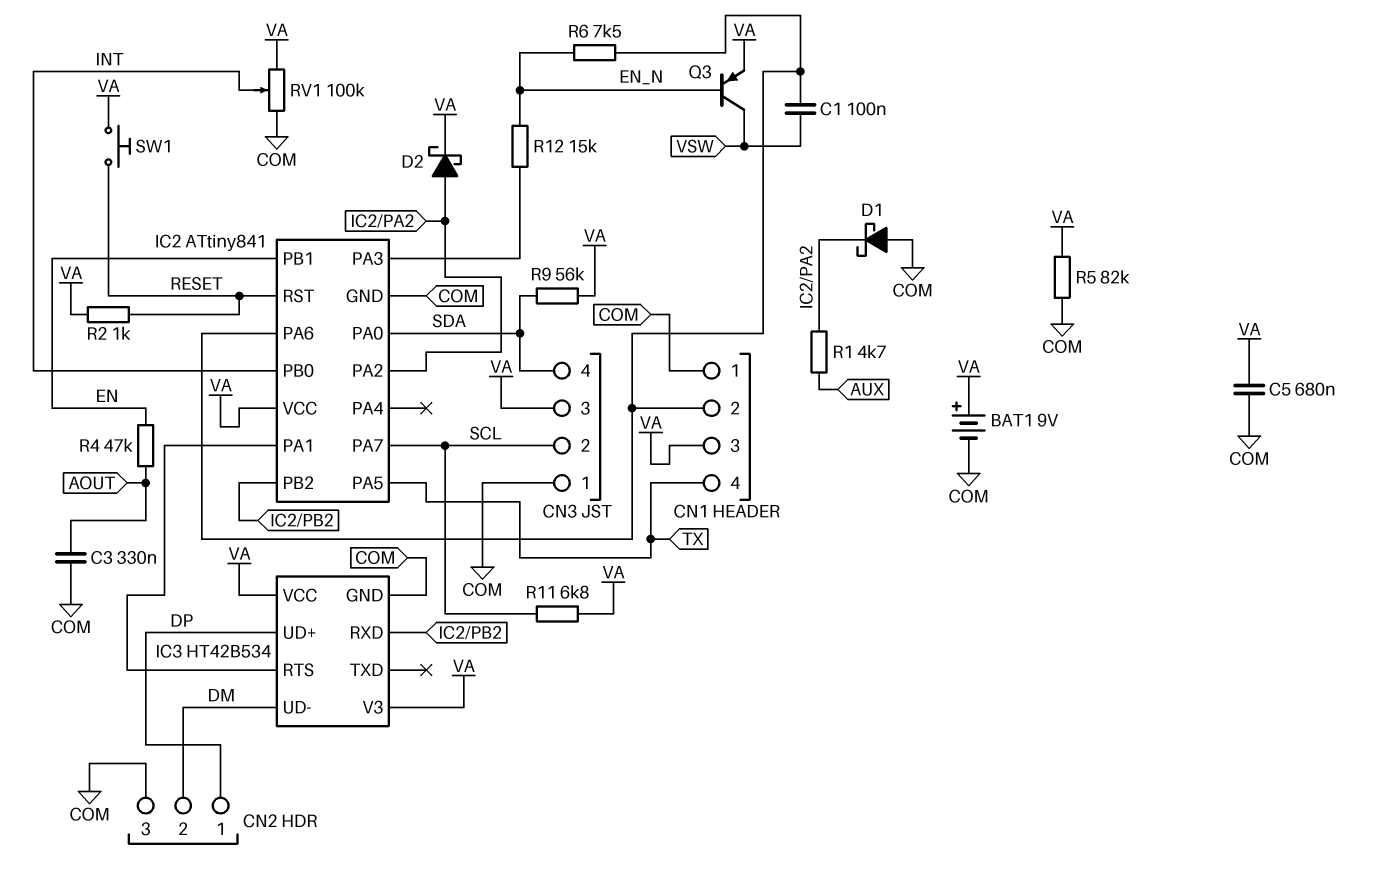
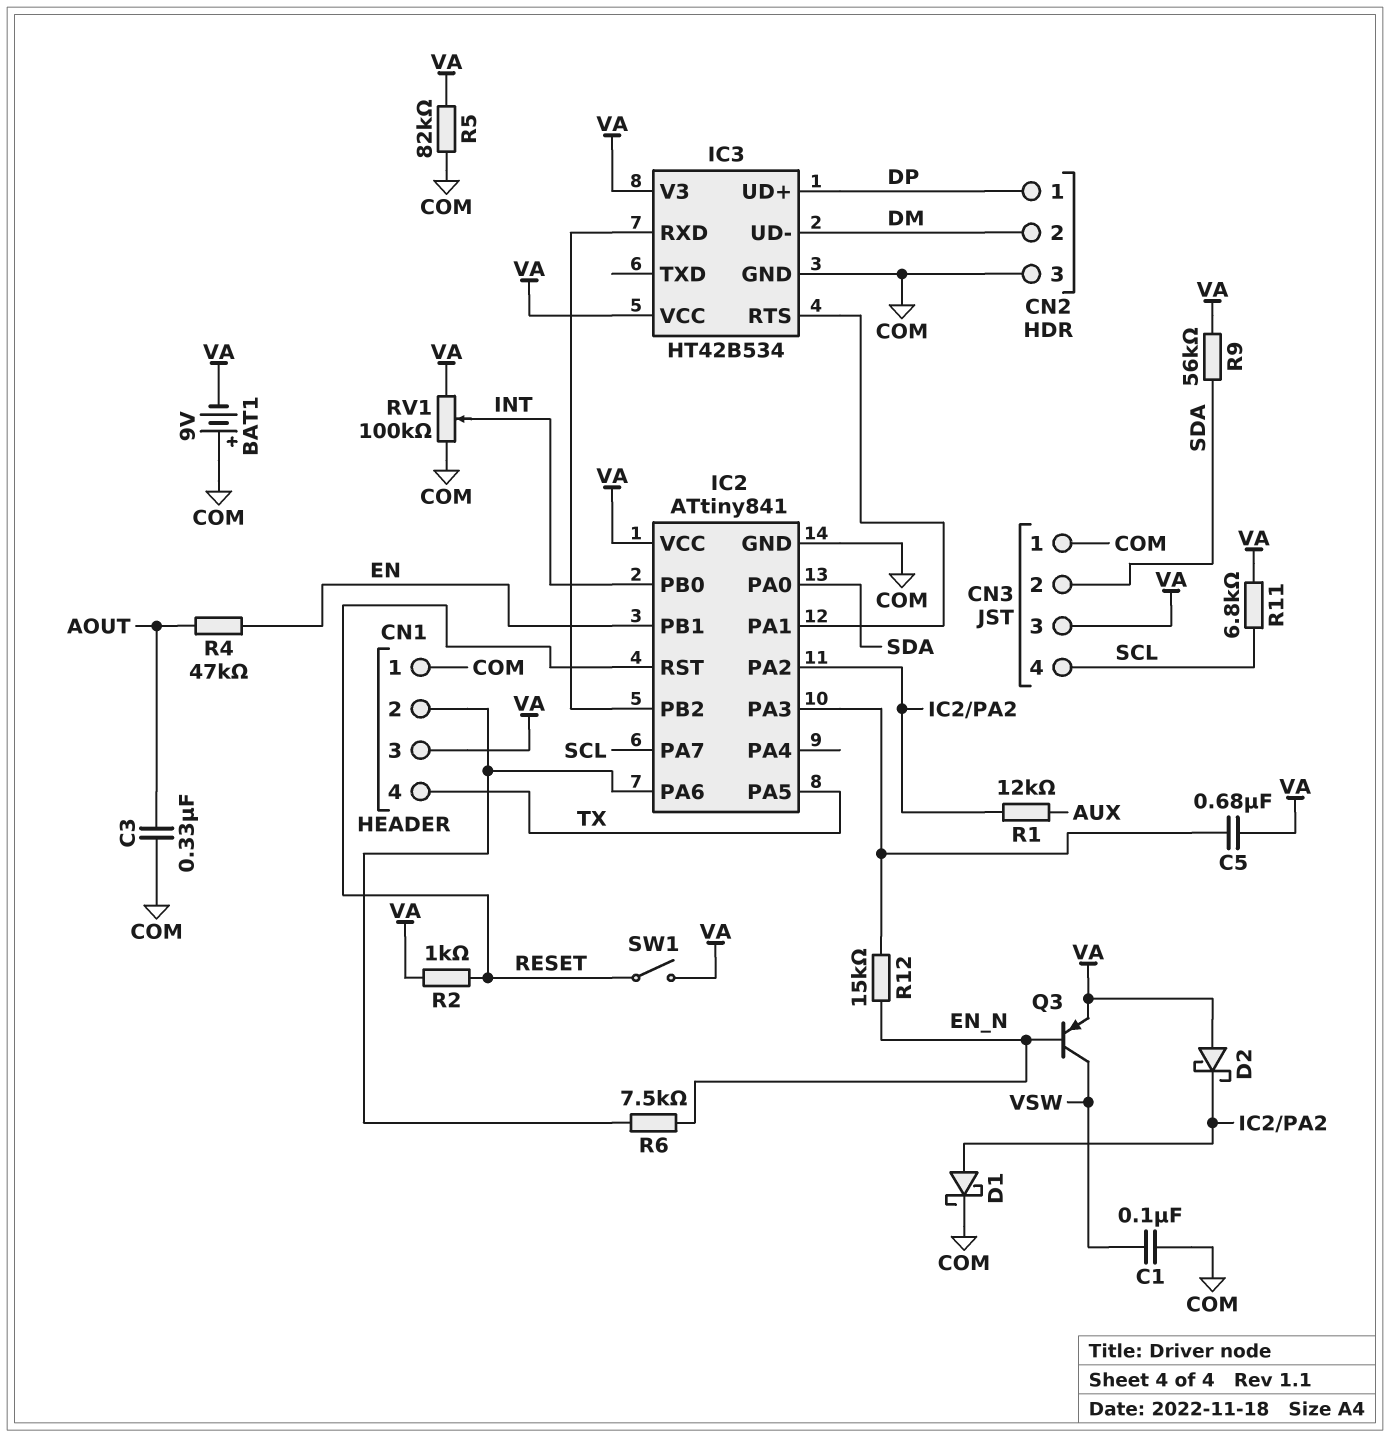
BAT1: 9V (plus VA, minus COM) -> 9V (plus COM, minus VA)
C1: 100nF (CN1/2, VSW) -> 100nF (COM, VSW)
C5: 680nF (COM, VA) -> 680nF (IC2/PA3, VA)
CN3 pin 2: SCL -> SDA
CN3 pin 4: SDA -> SCL
D1: schottky (A COM, K IC2/PA2) -> schottky (A IC2/PA2, K COM)
D2: schottky (A IC2/PA2, K VA) -> schottky (A VA, K IC2/PA2)
R1: 4.7k (AUX, IC2/PA2) -> 12k (AUX, IC2/PA2)
SW1: button (RESET, VA) -> switch (RESET, VA)

